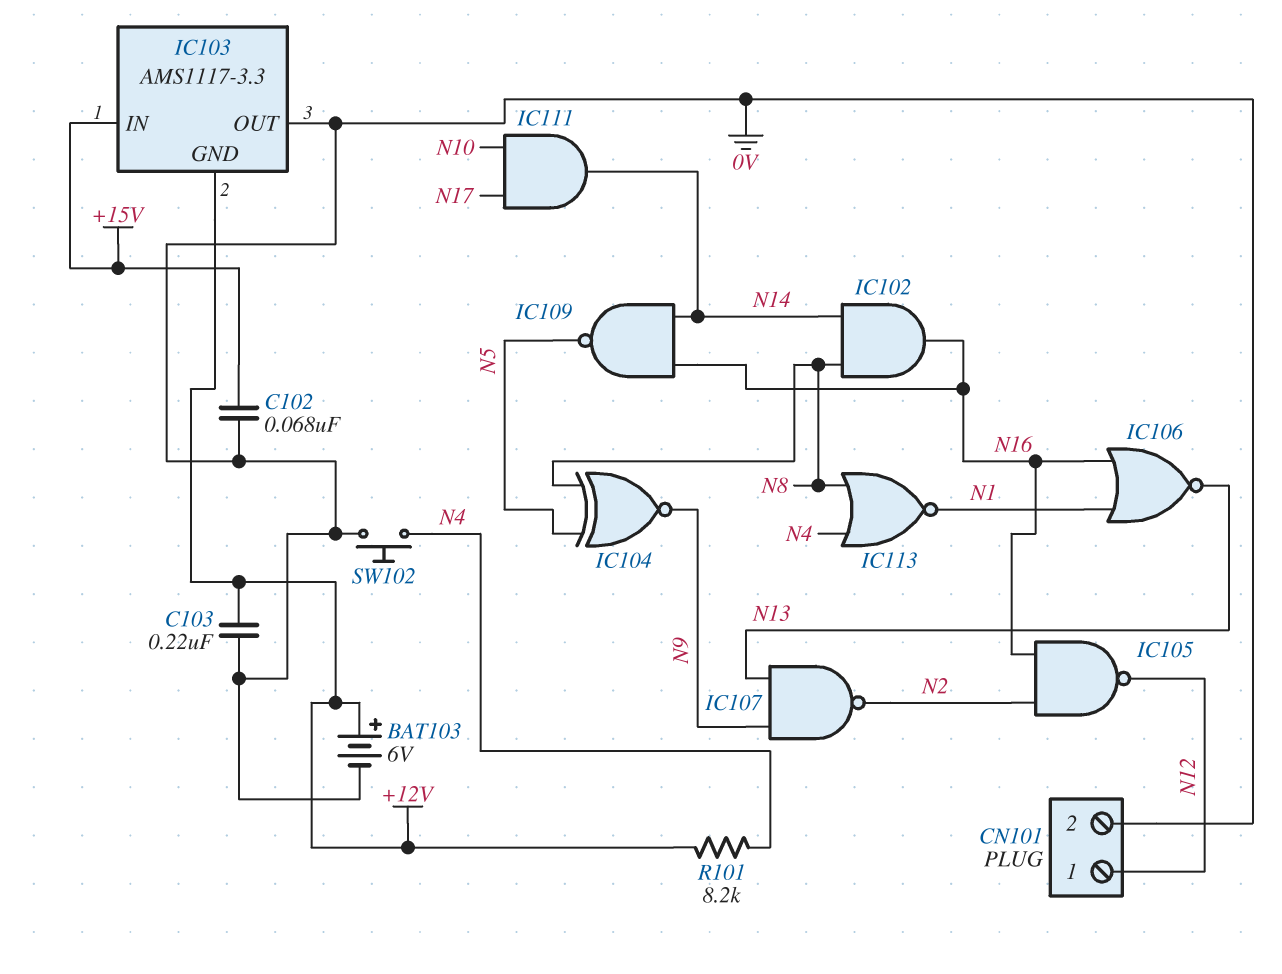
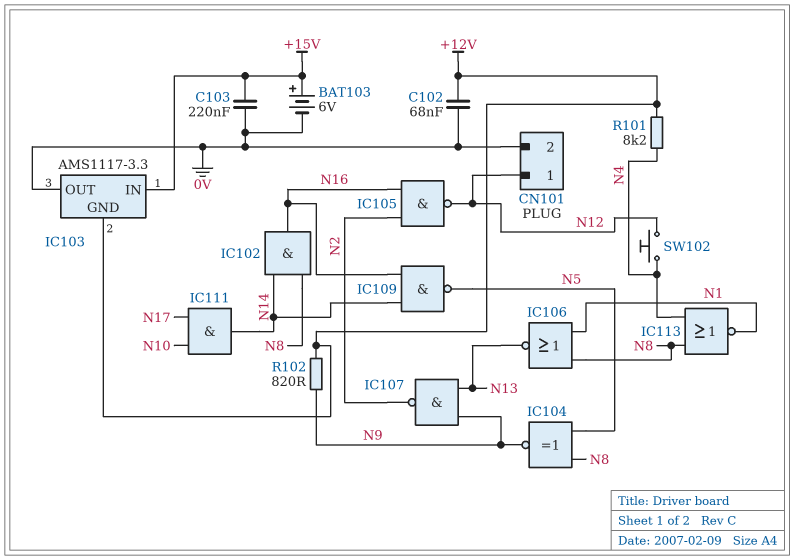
BAT103: 6V (plus +12V, minus 0V) -> 6V (plus +15V, minus 0V)
C102: 68nF (+15V, 0V) -> 68nF (+12V, 0V)
C103: 220nF (+12V, 0V) -> 220nF (+15V, 0V)
IC106: NOR (in N1, in N16, out N13) -> NOR (in N1, in N8, out N13)
R102: none -> 820 (+12V, N9)
SW102: button (0V, N4) -> button (N4, N12)

